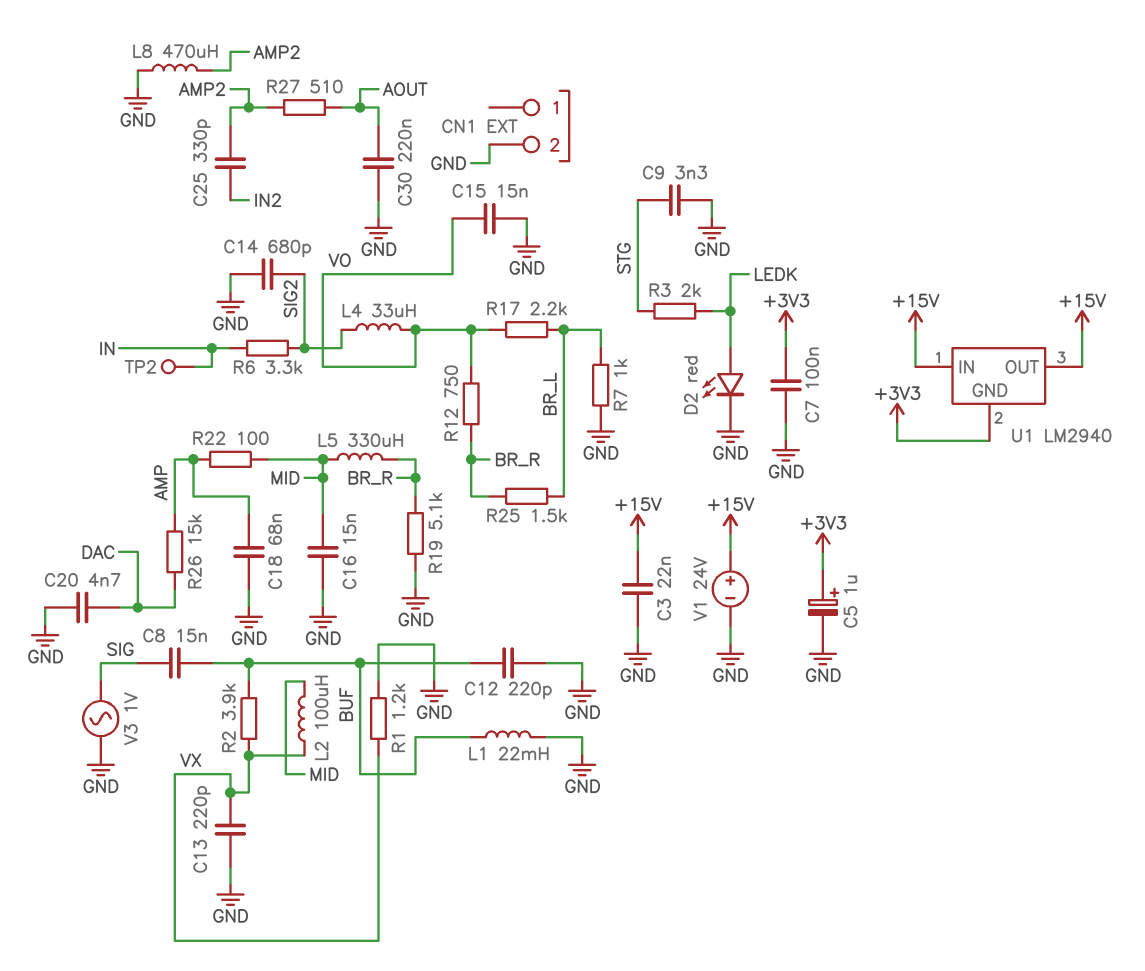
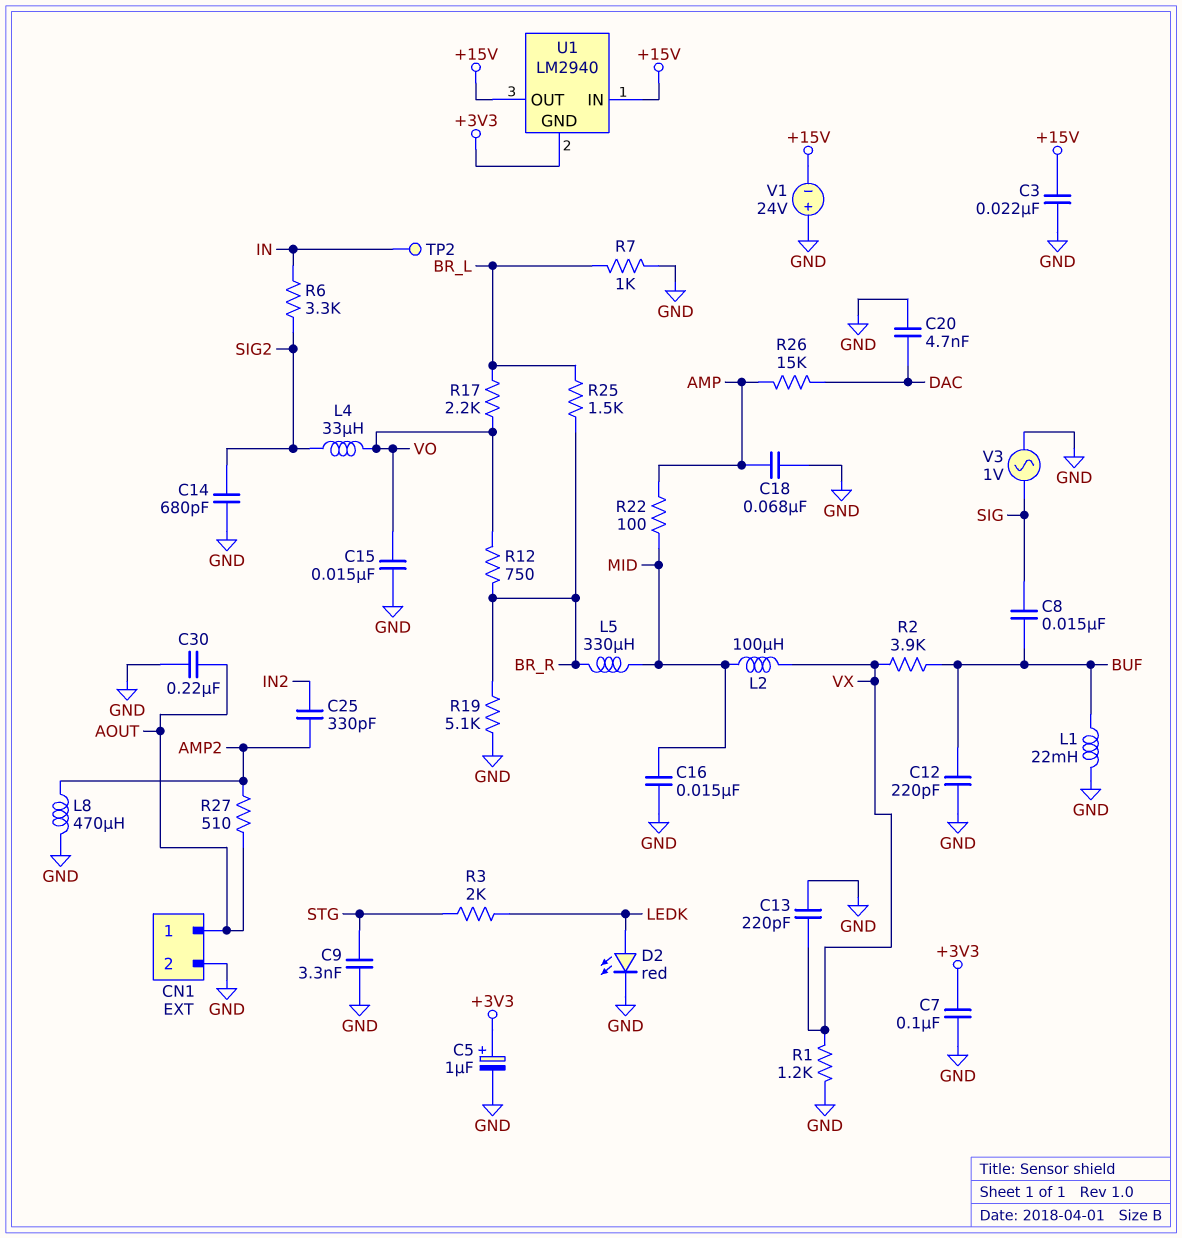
CN1 pin 1: none -> AOUT
V1: 24V (plus +15V, minus GND) -> 24V (plus GND, minus +15V)

